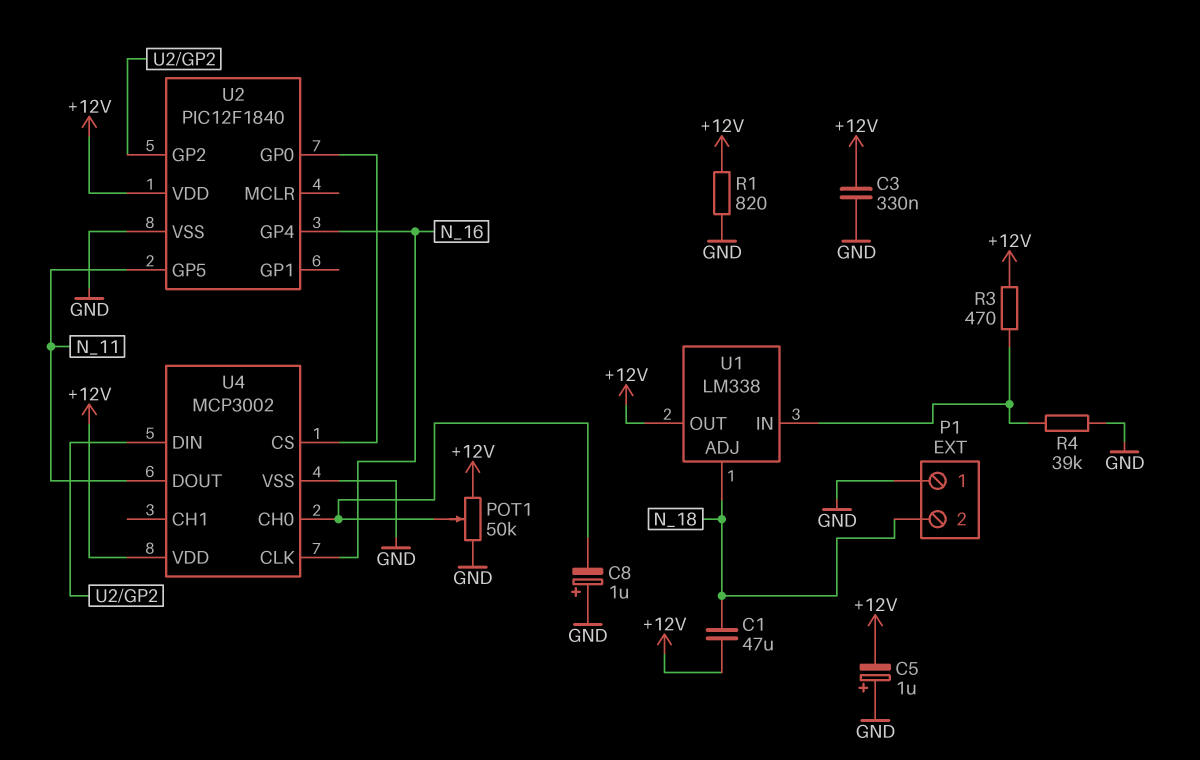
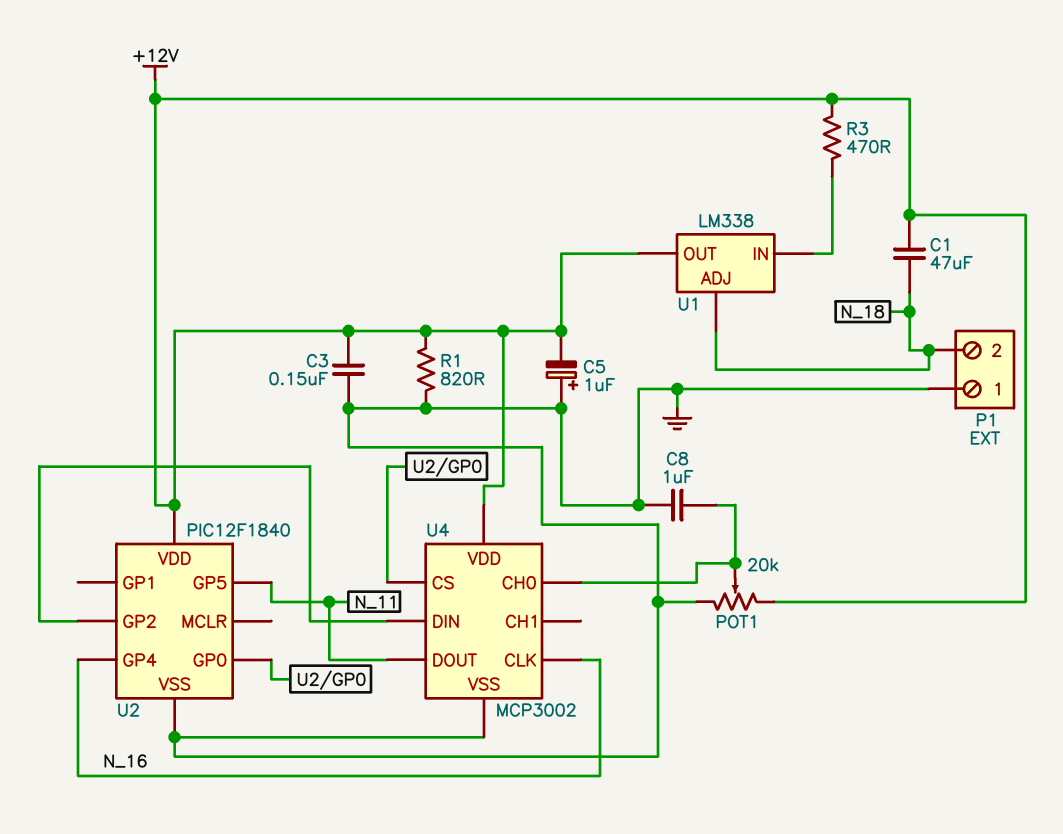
C3: 330nF (+12V, GND) -> 150nF (+12V, GND)
C8: 1uF (plus GND, minus U4/CH0) -> 1uF (GND, U4/CH0)
POT1: 50k (+12V, GND, wiper U4/CH0) -> 20k (+12V, GND, wiper U4/CH0)
R4: 39k (GND, U1/IN) -> none

